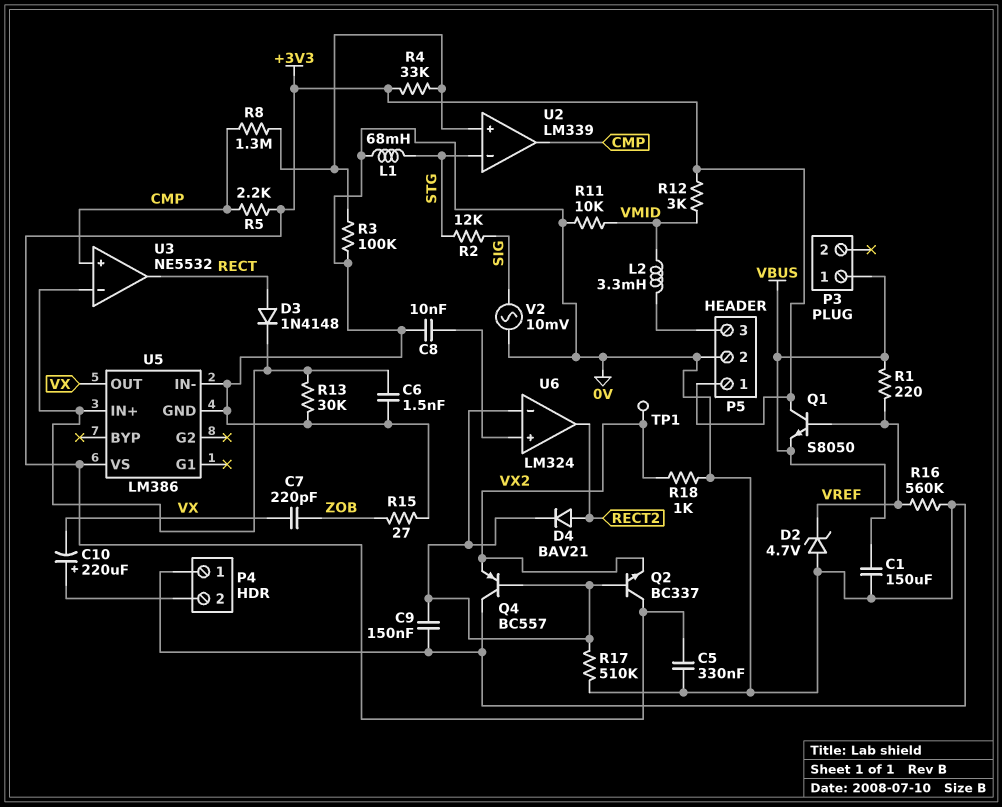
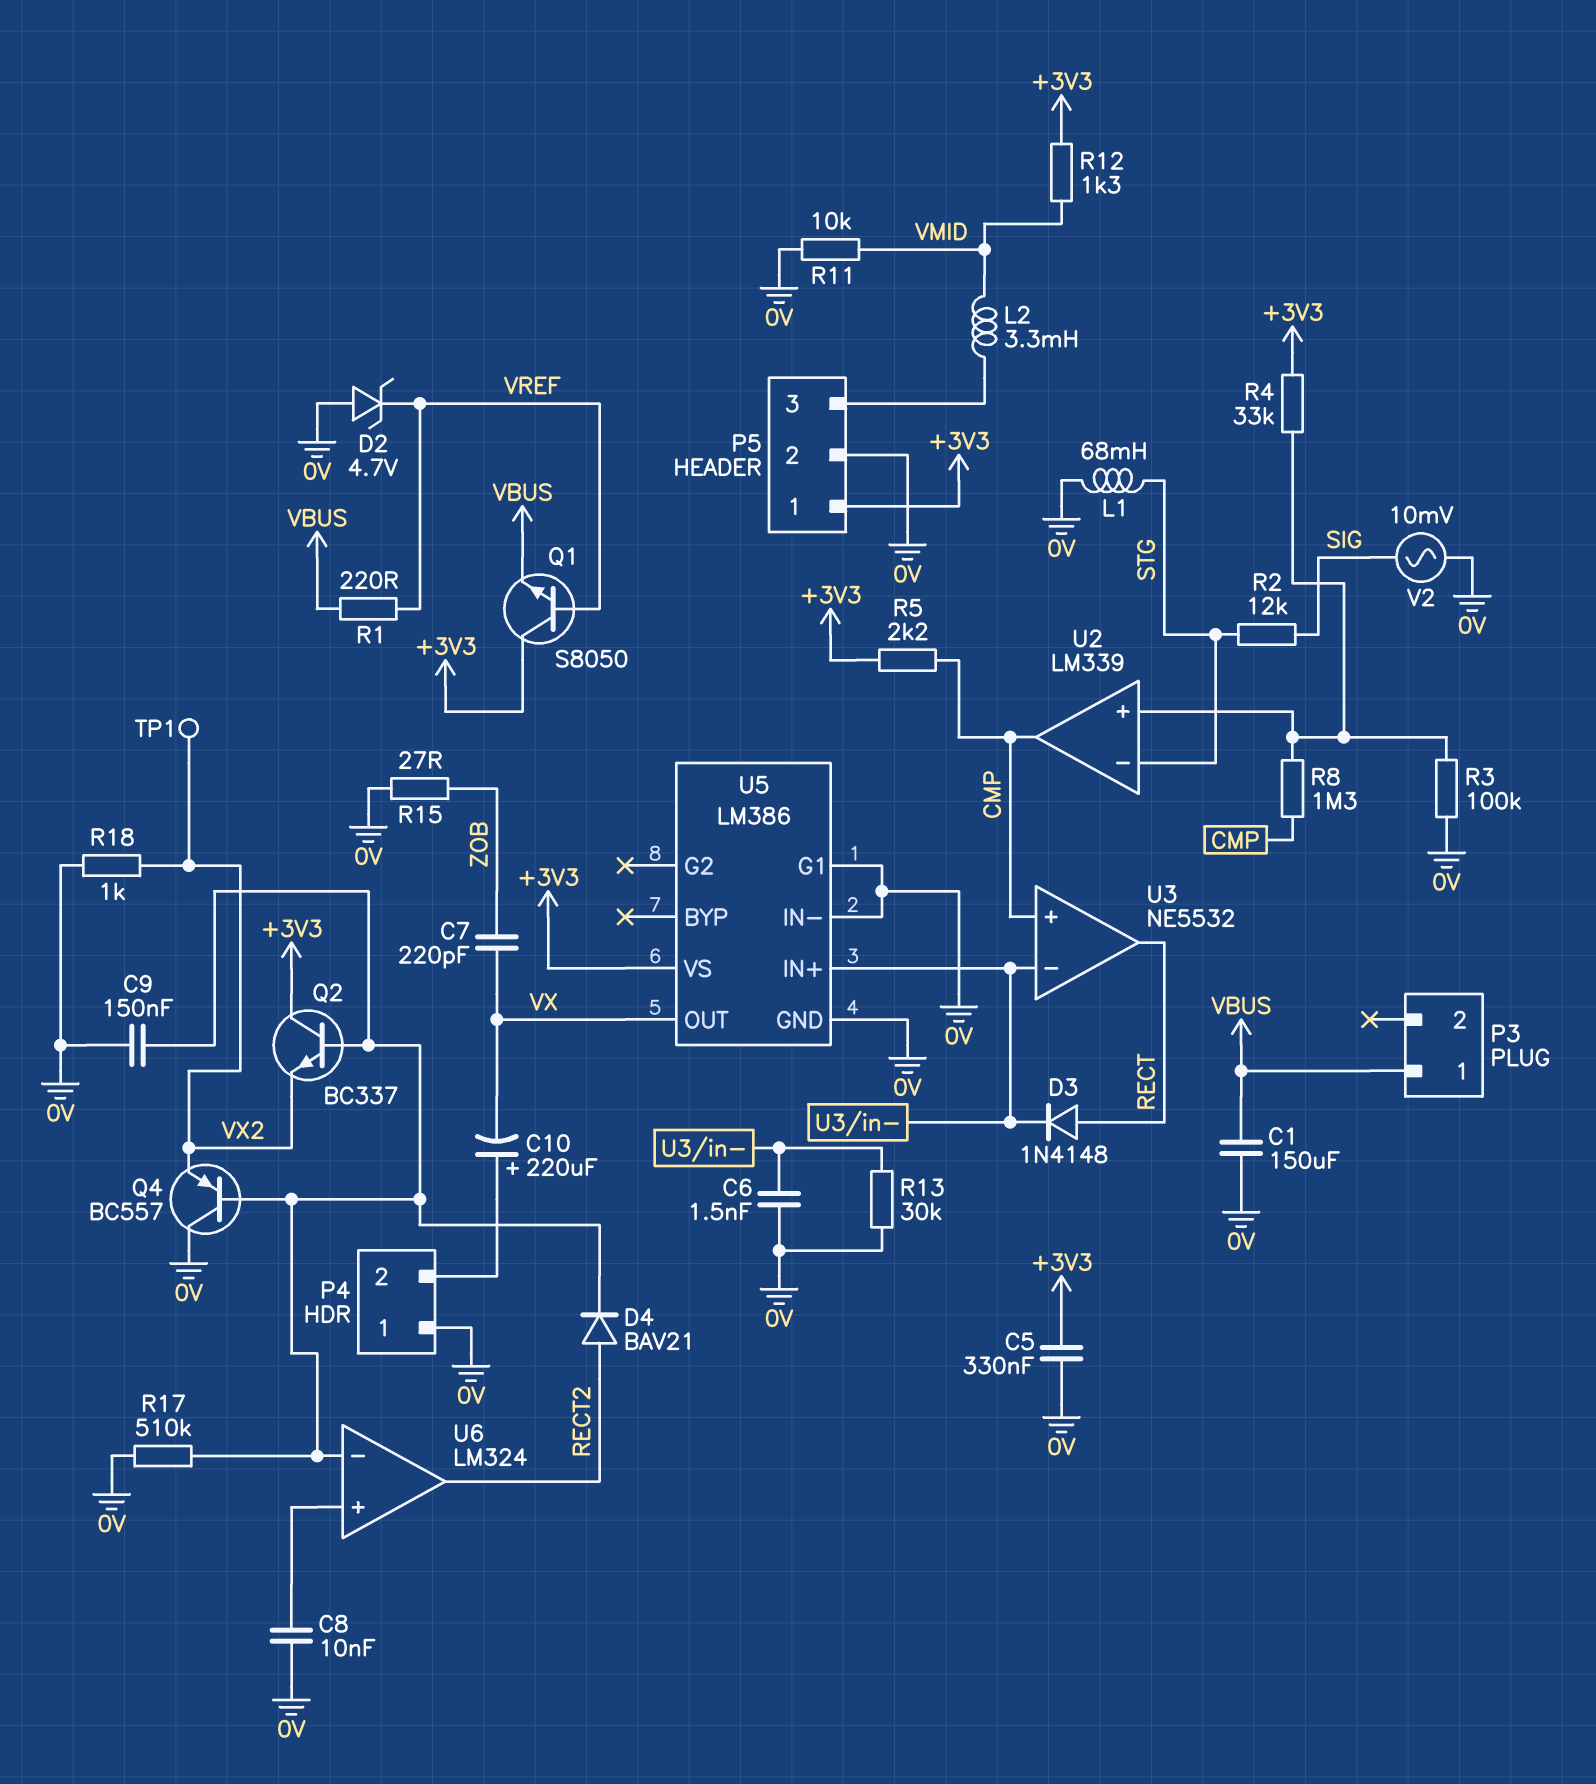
R12: 3k (+3V3, VMID) -> 1.3k (+3V3, VMID)
R16: 560k (0V, VREF) -> none
U5 pin G1: none -> 0V

